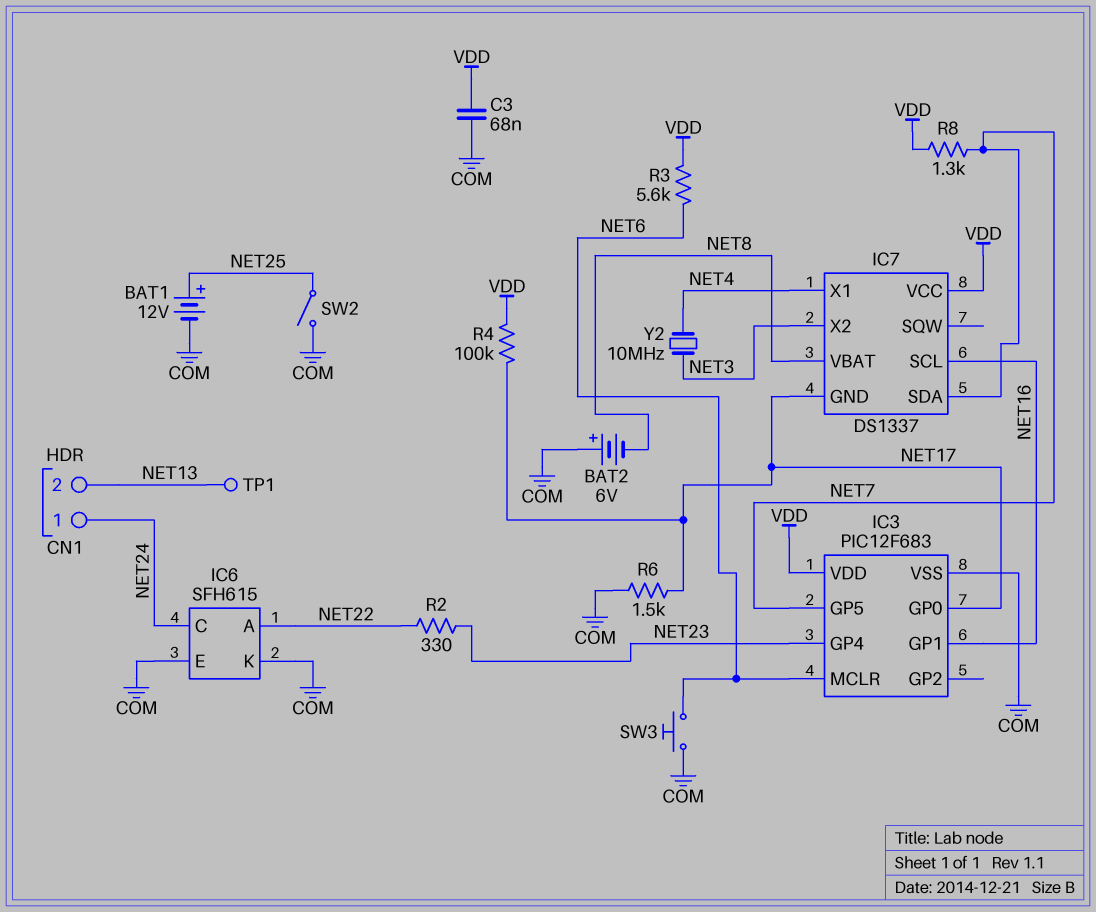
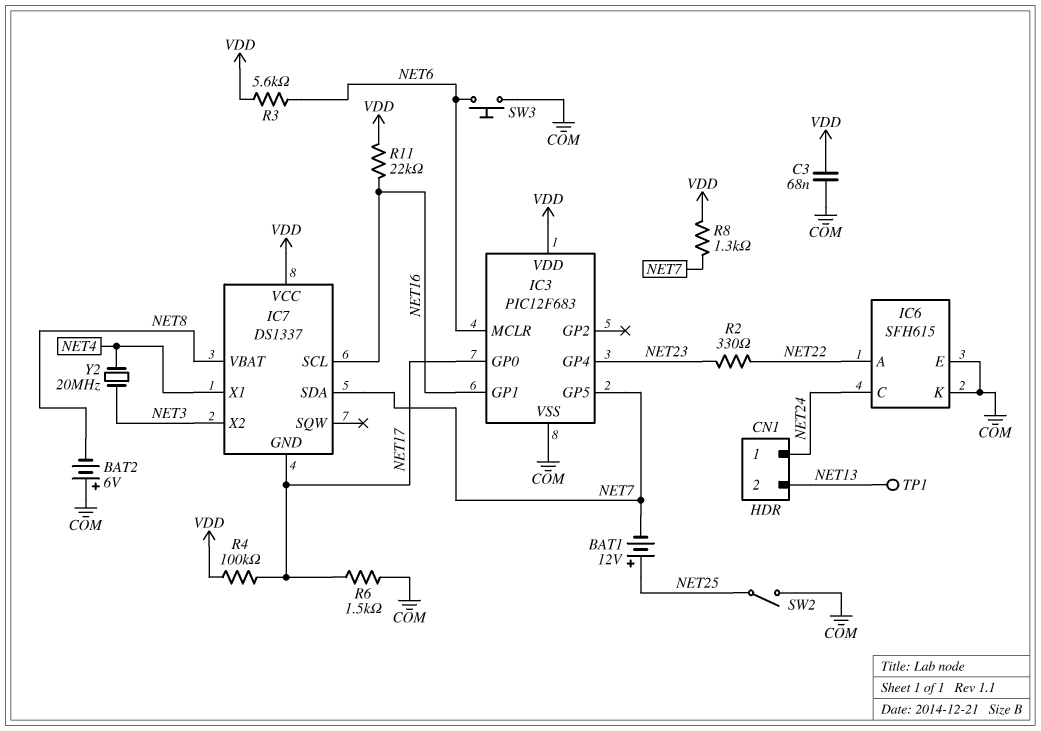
BAT1: 12V (plus NET25, minus COM) -> 12V (plus NET25, minus NET7)
R11: none -> 22k (NET16, VDD)
Y2: 10MHz (NET3, NET4) -> 20MHz (NET3, NET4)

